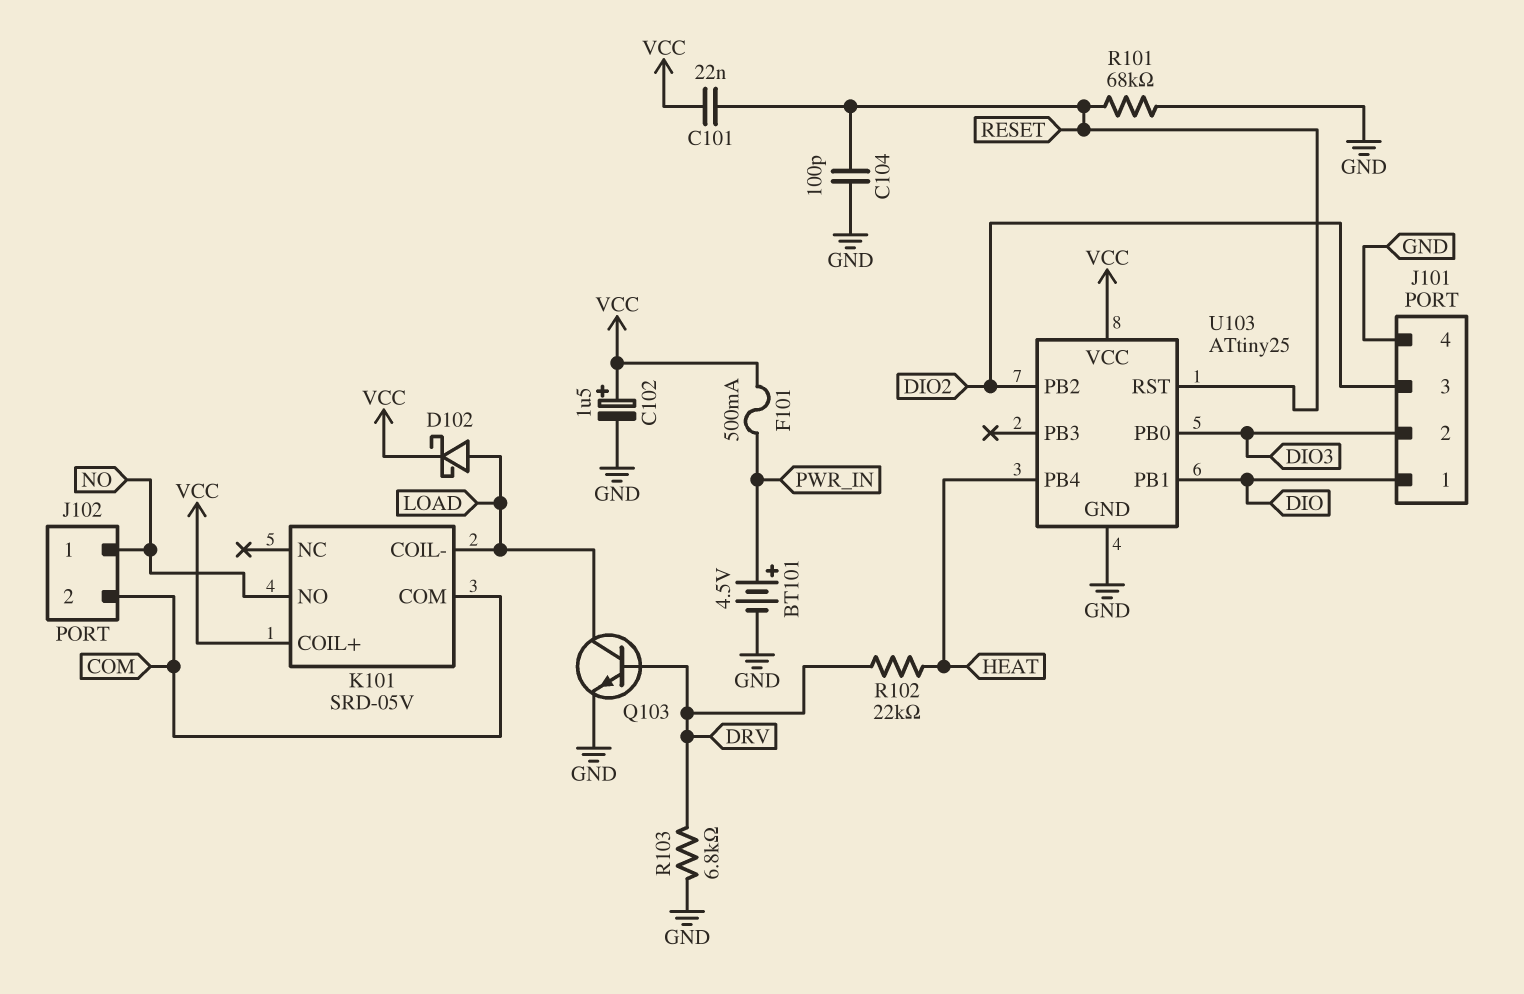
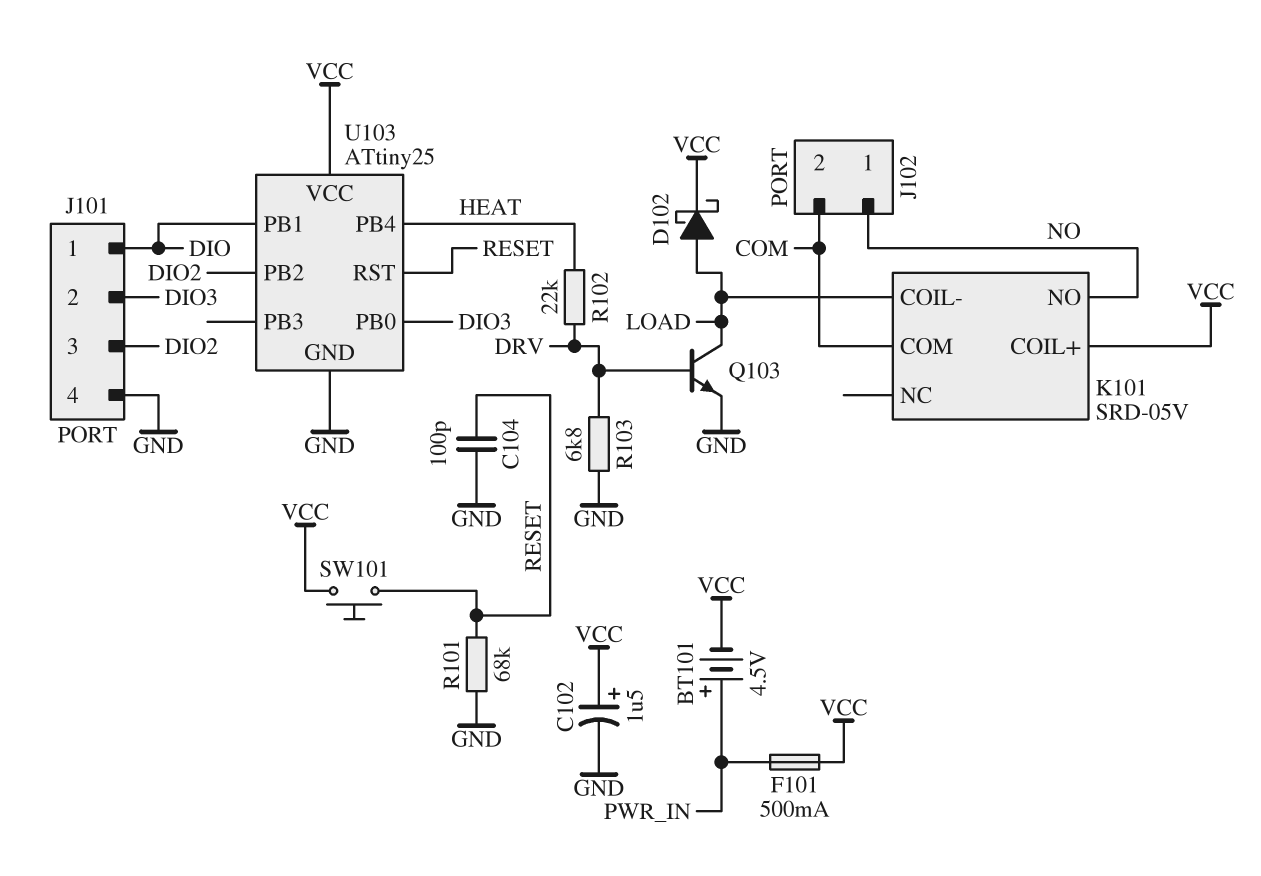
BT101: 4.5V (plus PWR_IN, minus GND) -> 4.5V (plus PWR_IN, minus VCC)
C101: 22nF (RESET, VCC) -> none
SW101: none -> button (RESET, VCC)

